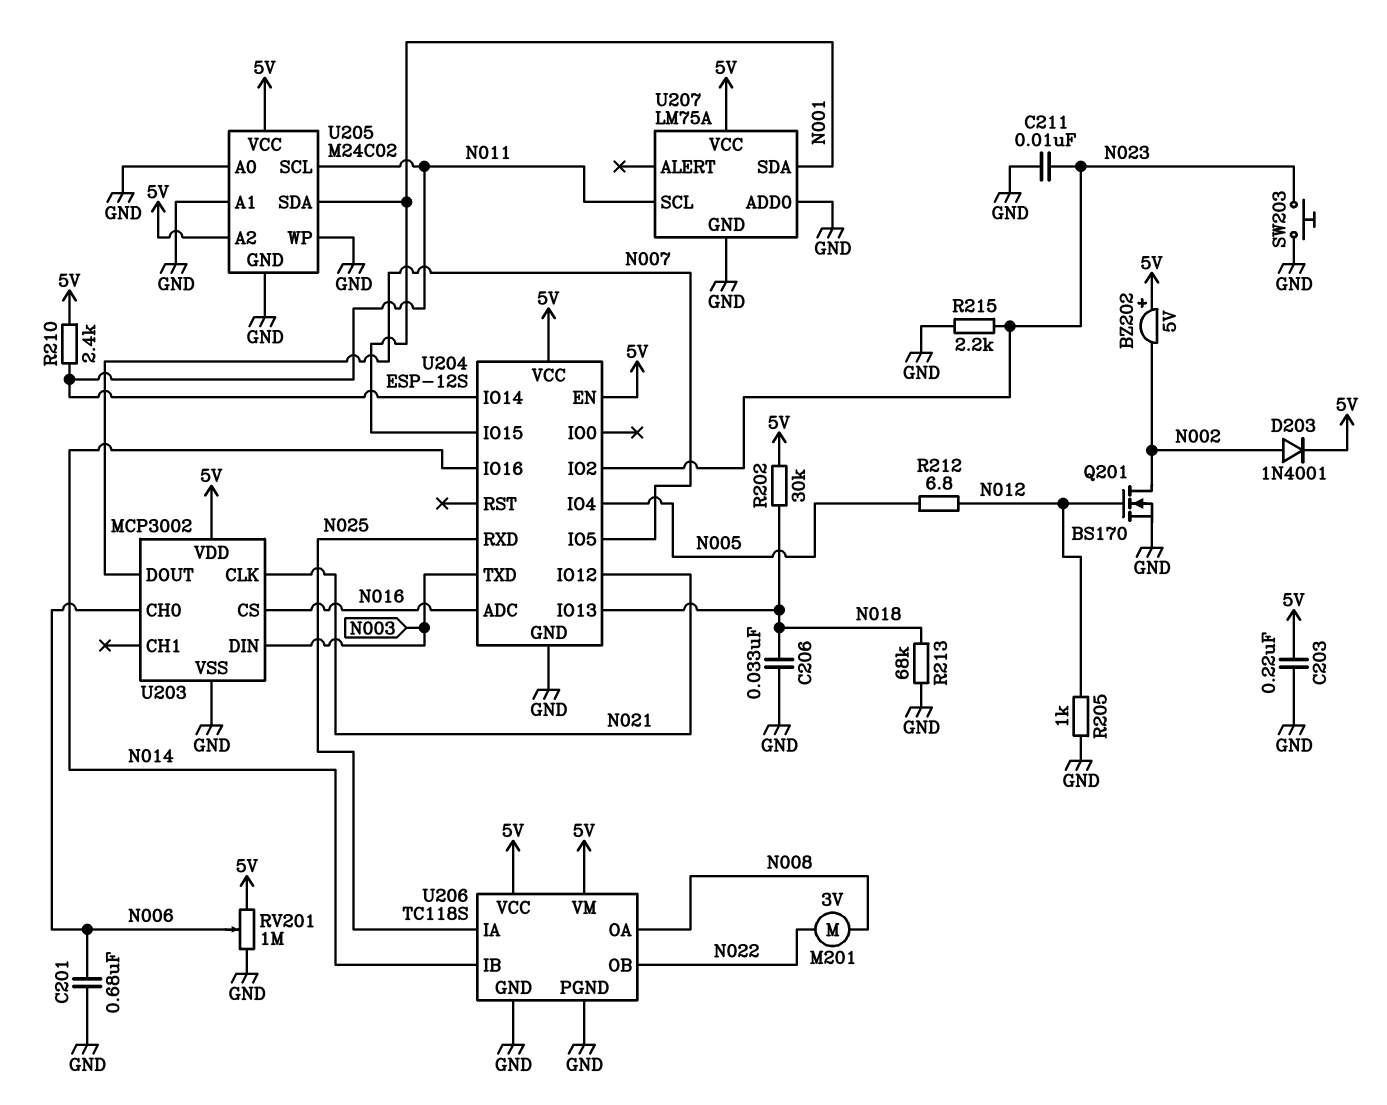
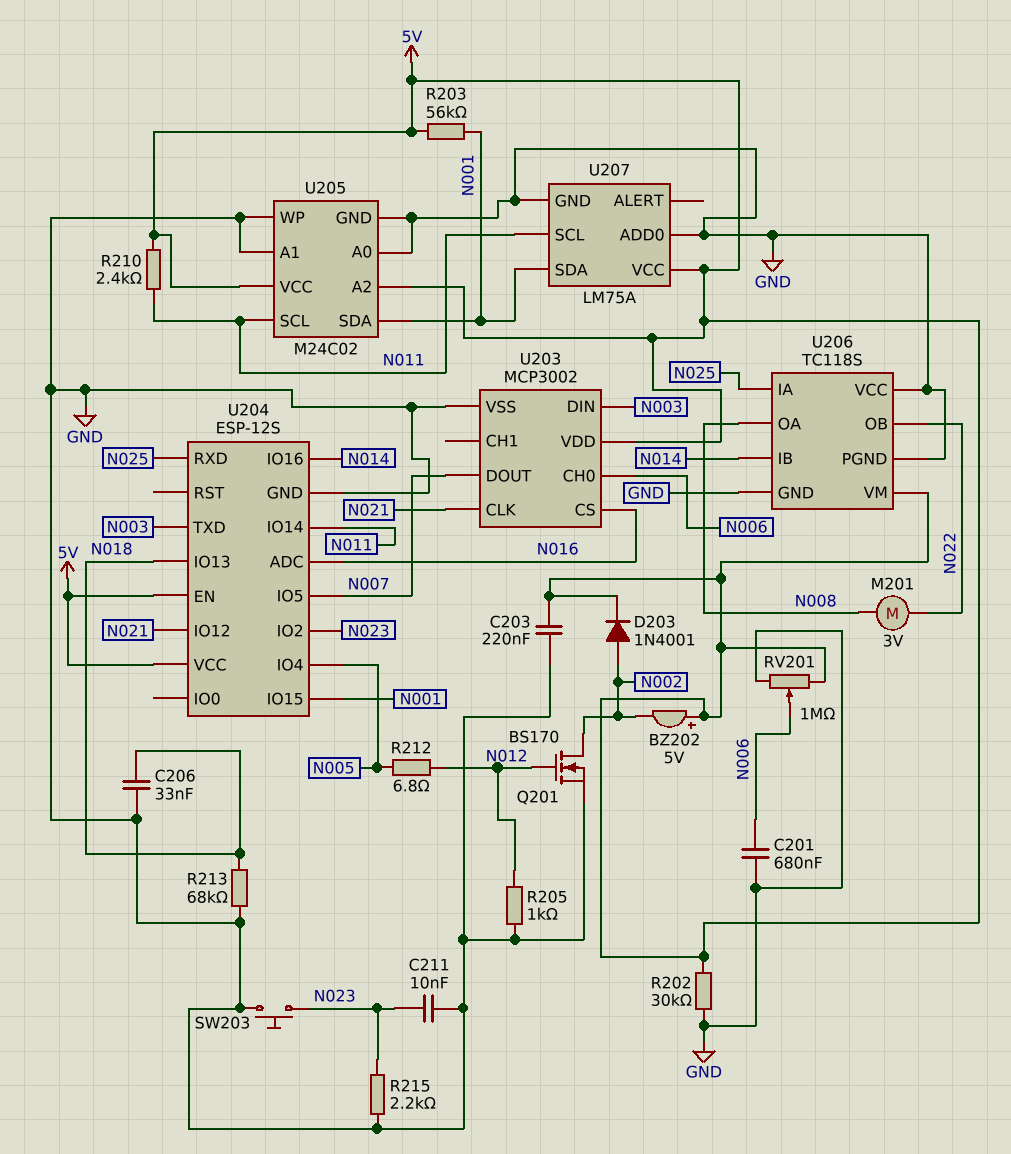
R202: 30k (5V, N018) -> 30k (5V, GND)
R203: none -> 56k (5V, N001)
U206 pin VCC: 5V -> GND

